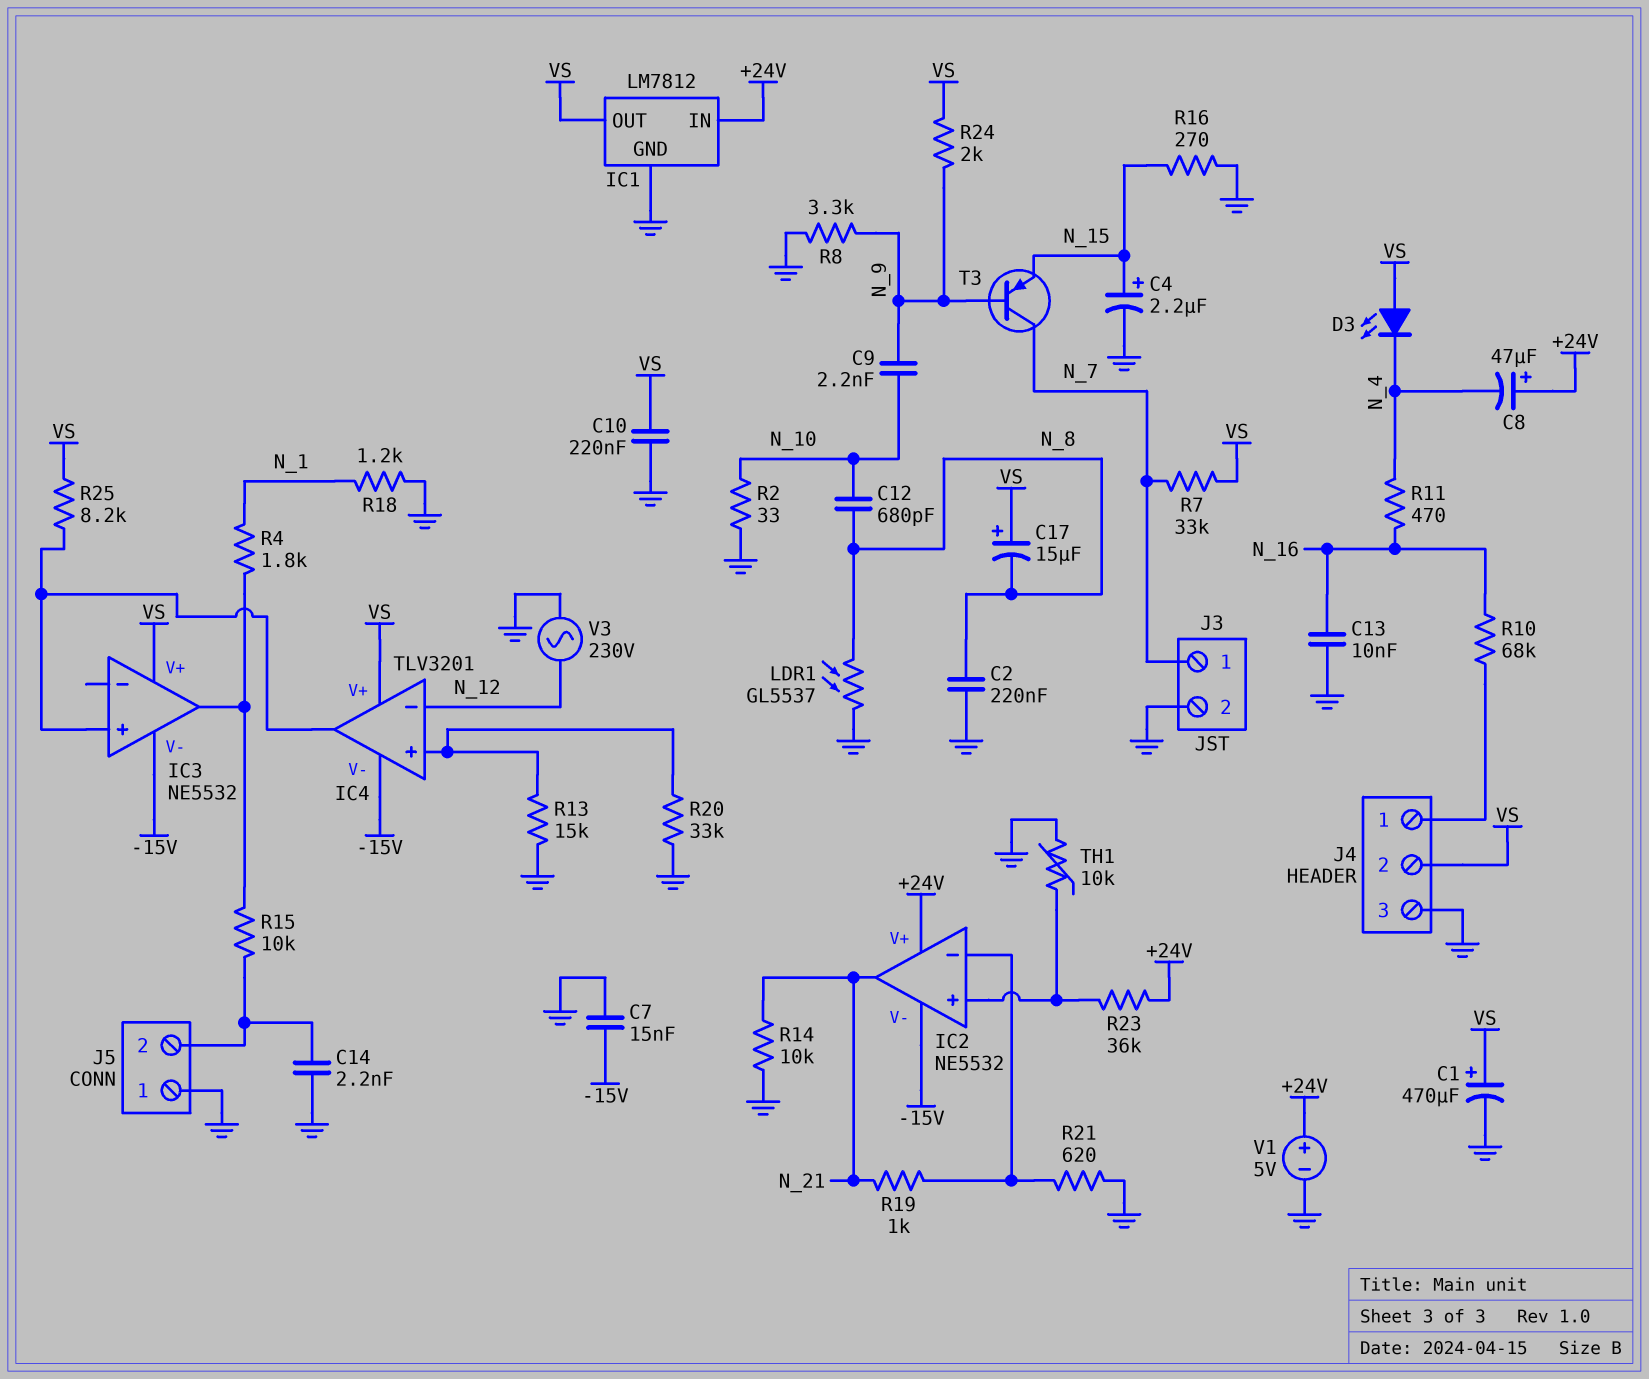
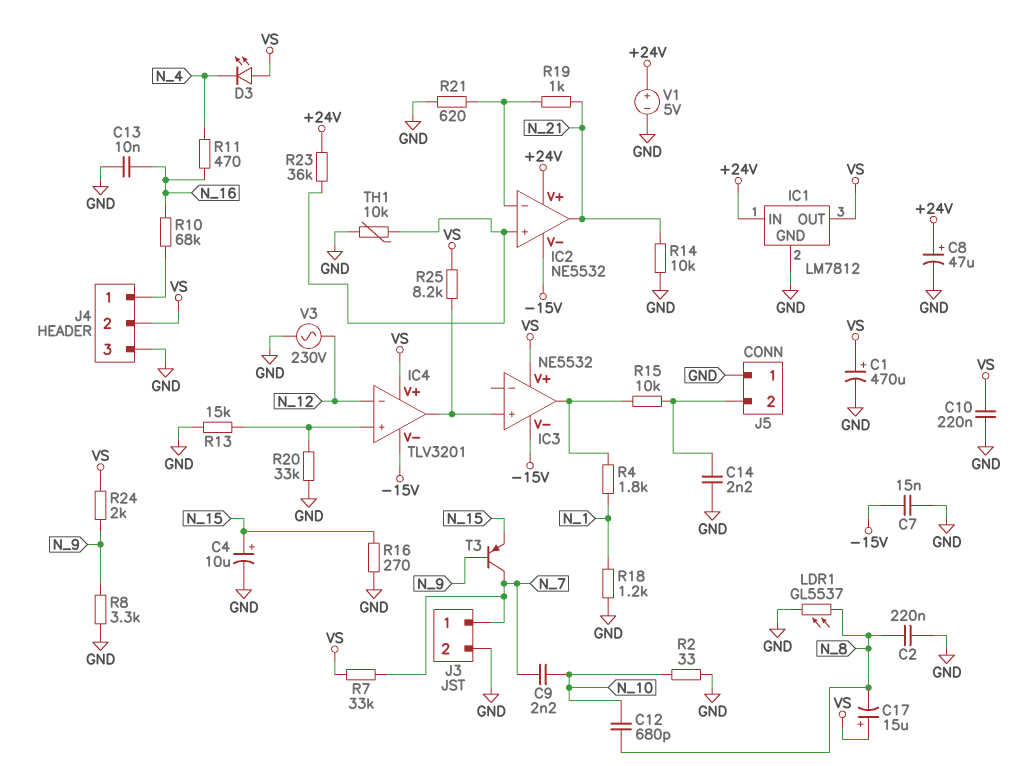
C4: 2.2uF (plus N_15, minus GND) -> 10uF (plus N_15, minus GND)
C8: 47uF (plus +24V, minus N_4) -> 47uF (plus +24V, minus GND)
C9: 2.2nF (N_9, N_10) -> 2.2nF (N_7, N_10)

